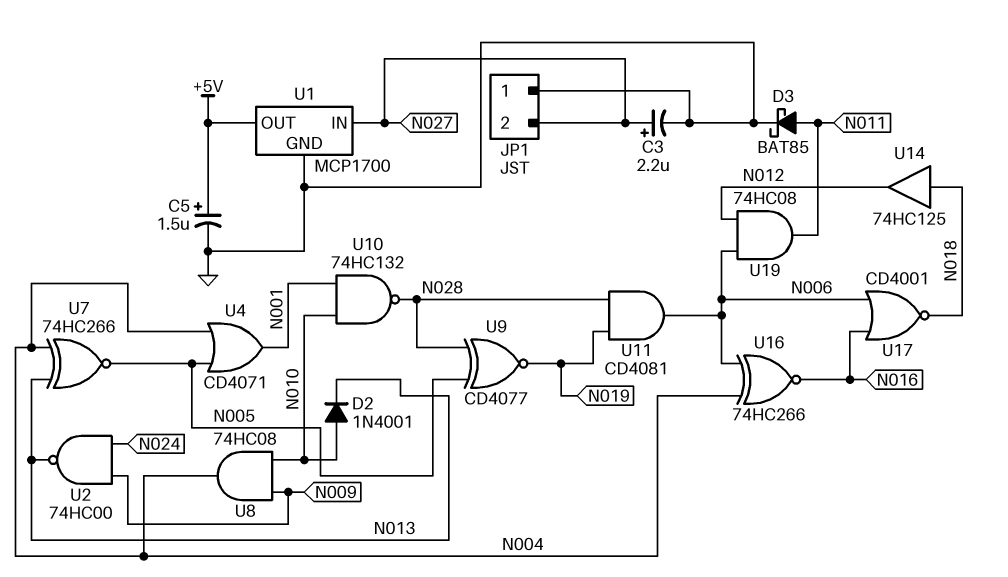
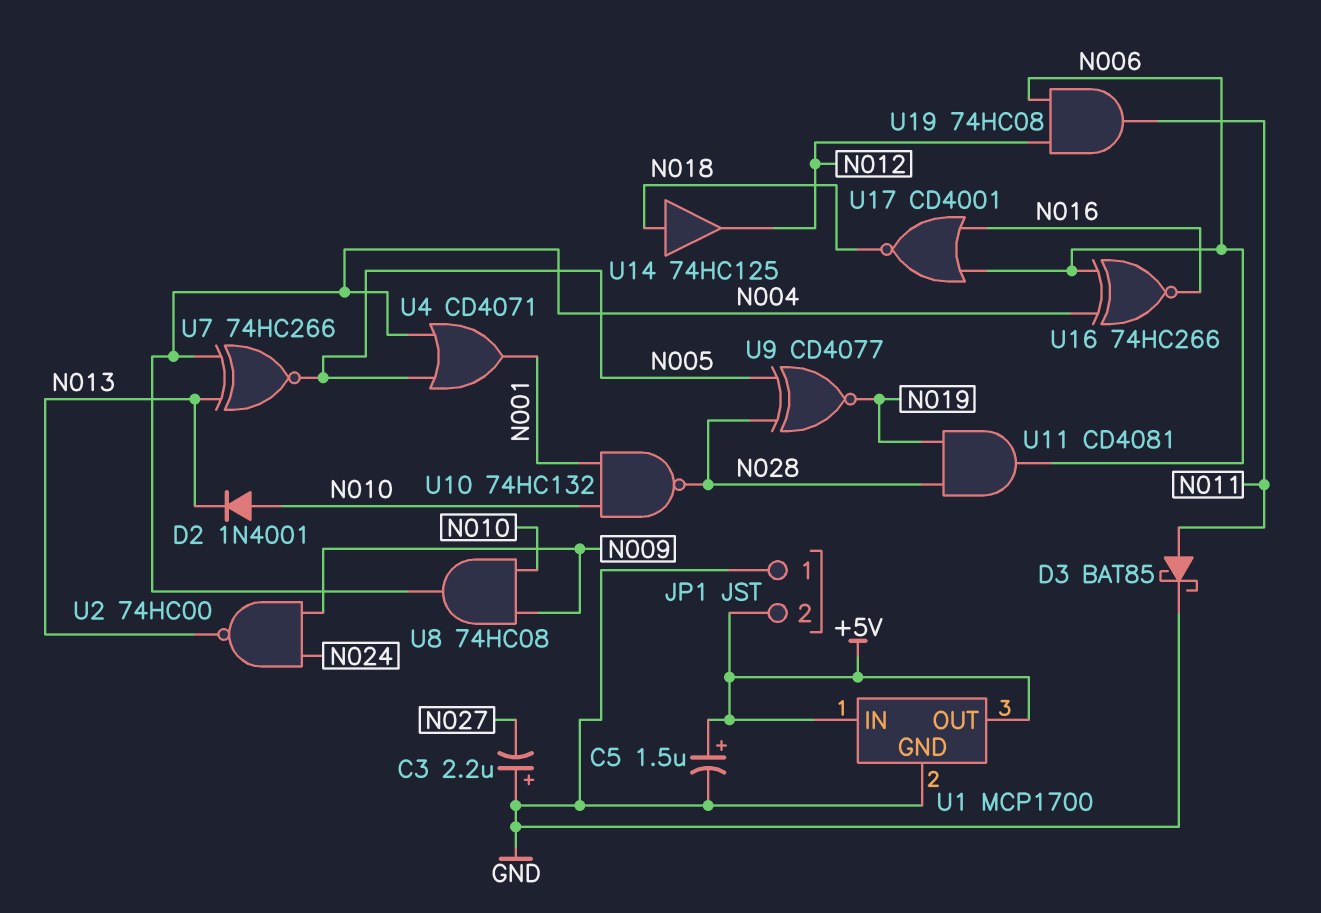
C3: 2.2uF (plus N027, minus GND) -> 2.2uF (plus GND, minus N027)
JP1 pin 2: N027 -> +5V
U1 pin IN: N027 -> +5V

